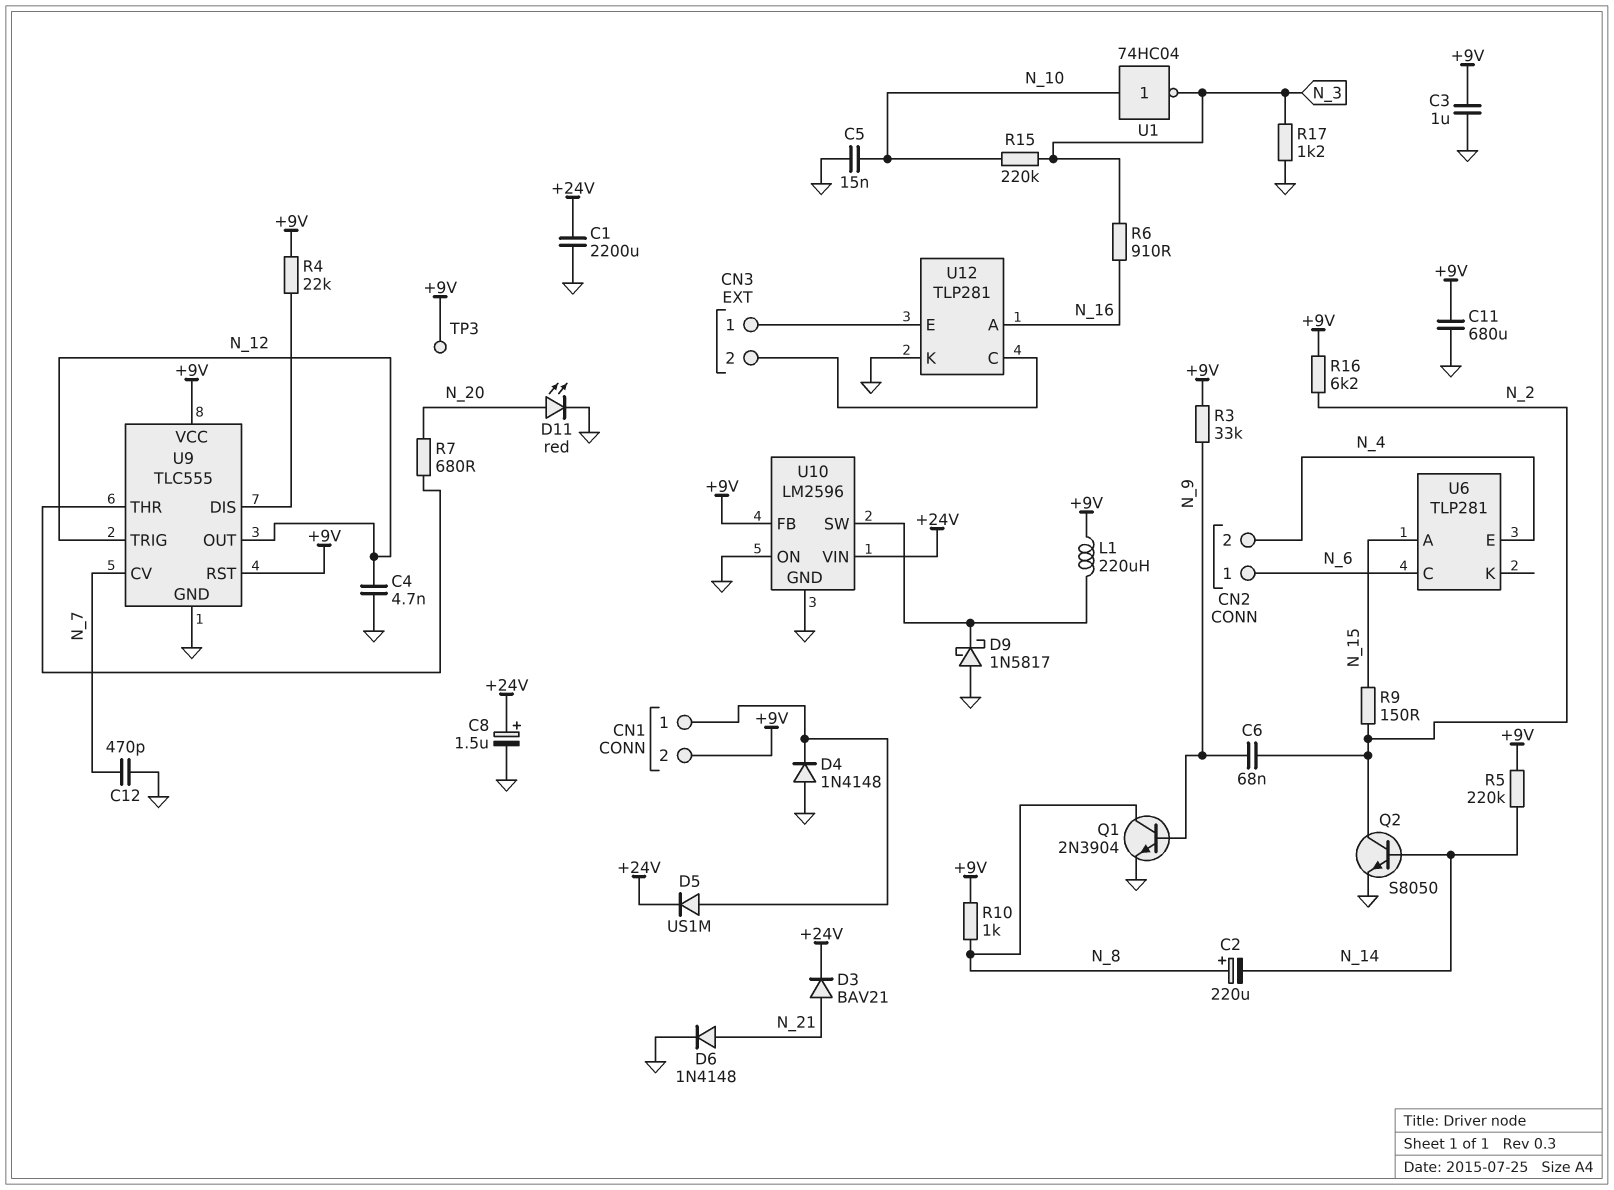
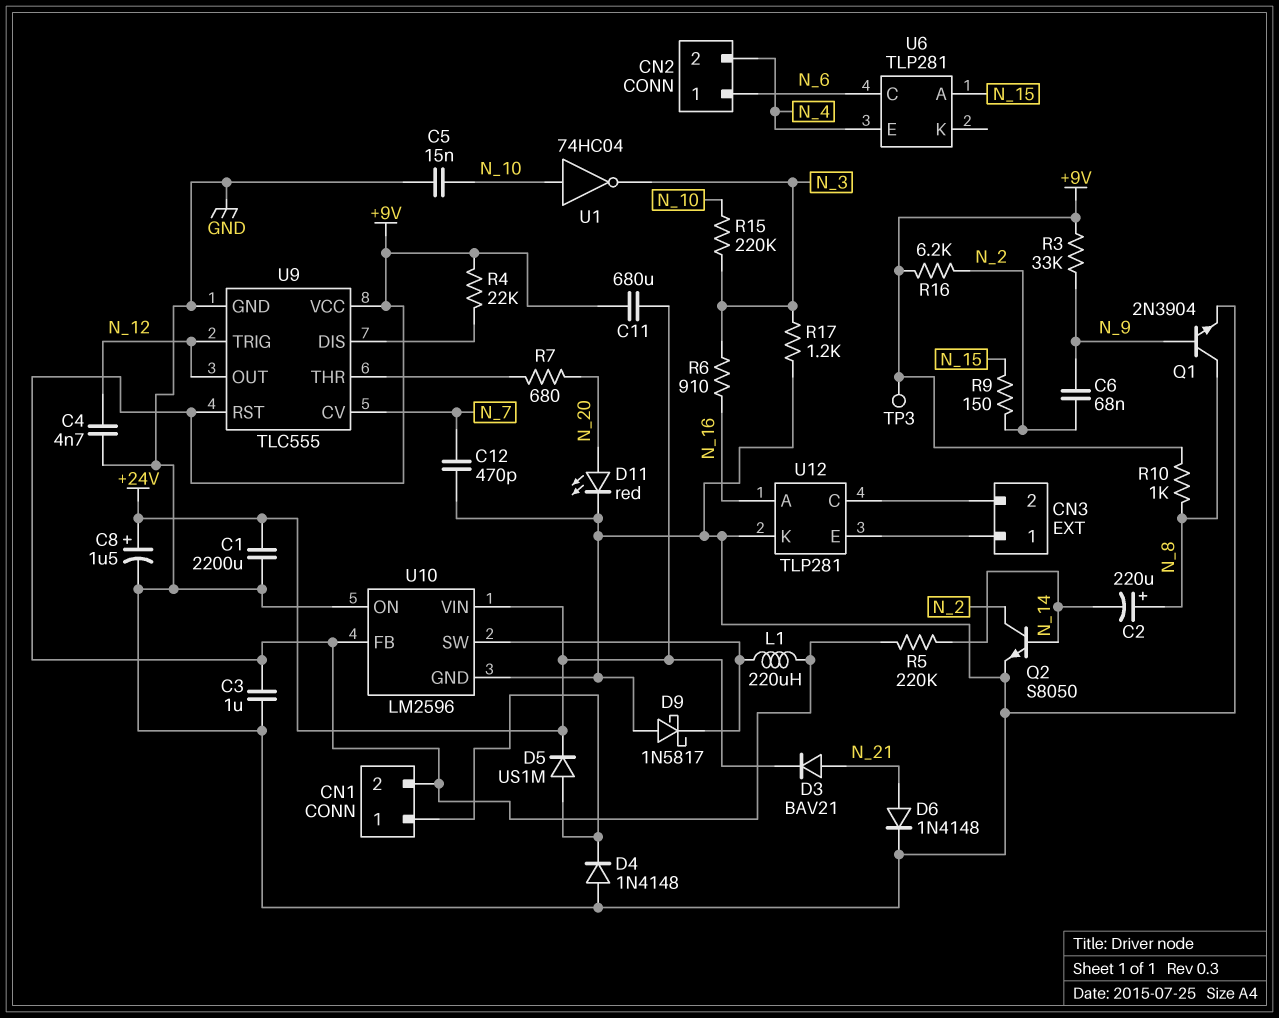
C11: 680uF (+9V, GND) -> 680uF (+9V, +24V)

